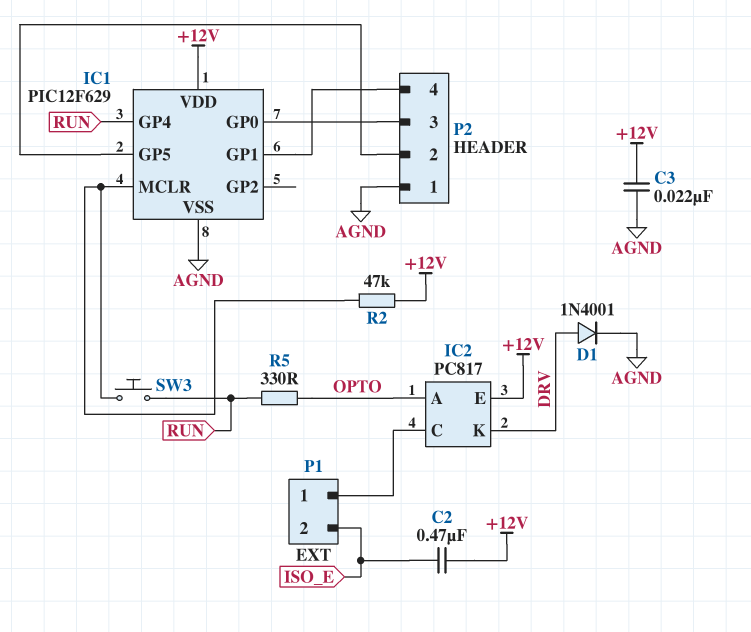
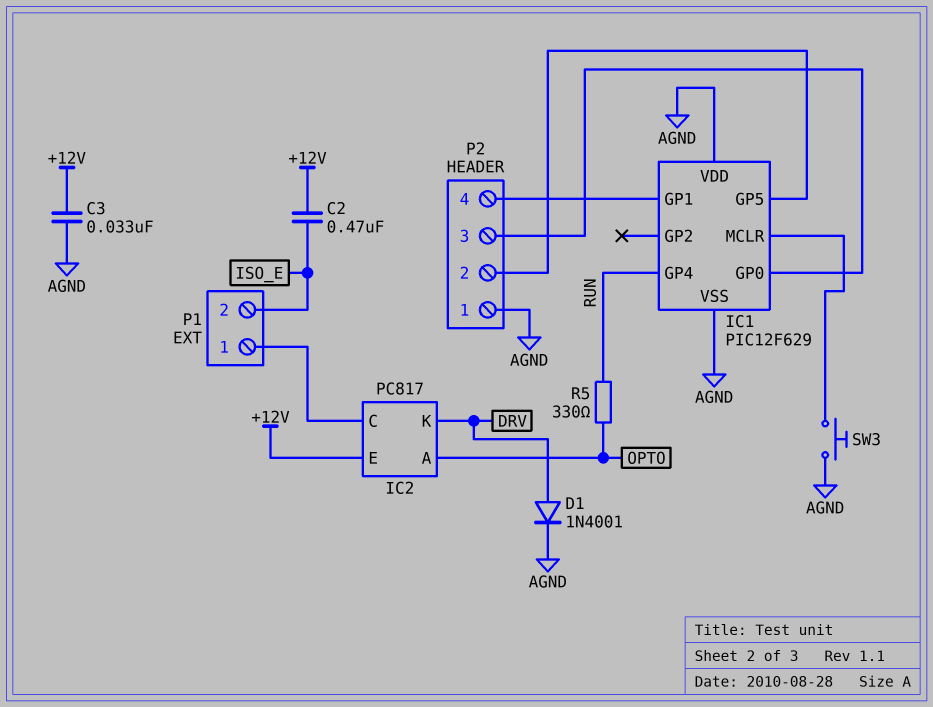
C3: 22nF (+12V, AGND) -> 33nF (+12V, AGND)
IC1 pin VDD: +12V -> AGND
R2: 47k (+12V, IC1/MCLR) -> none
SW3: button (IC1/MCLR, RUN) -> button (AGND, IC1/MCLR)

